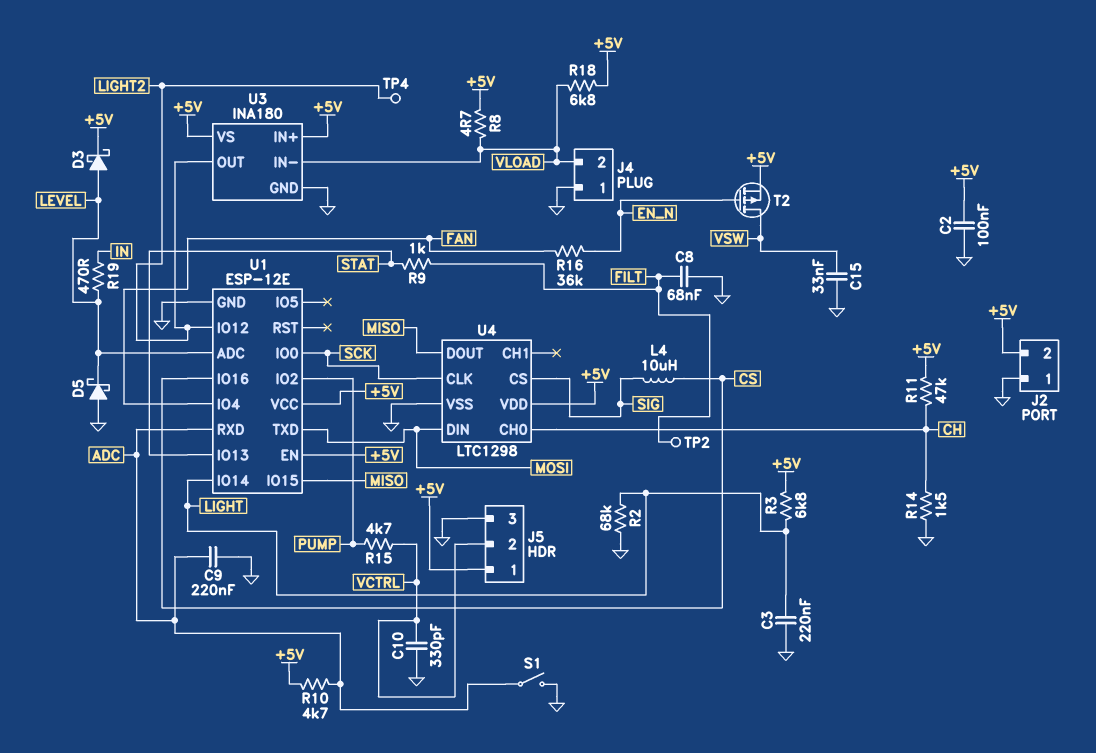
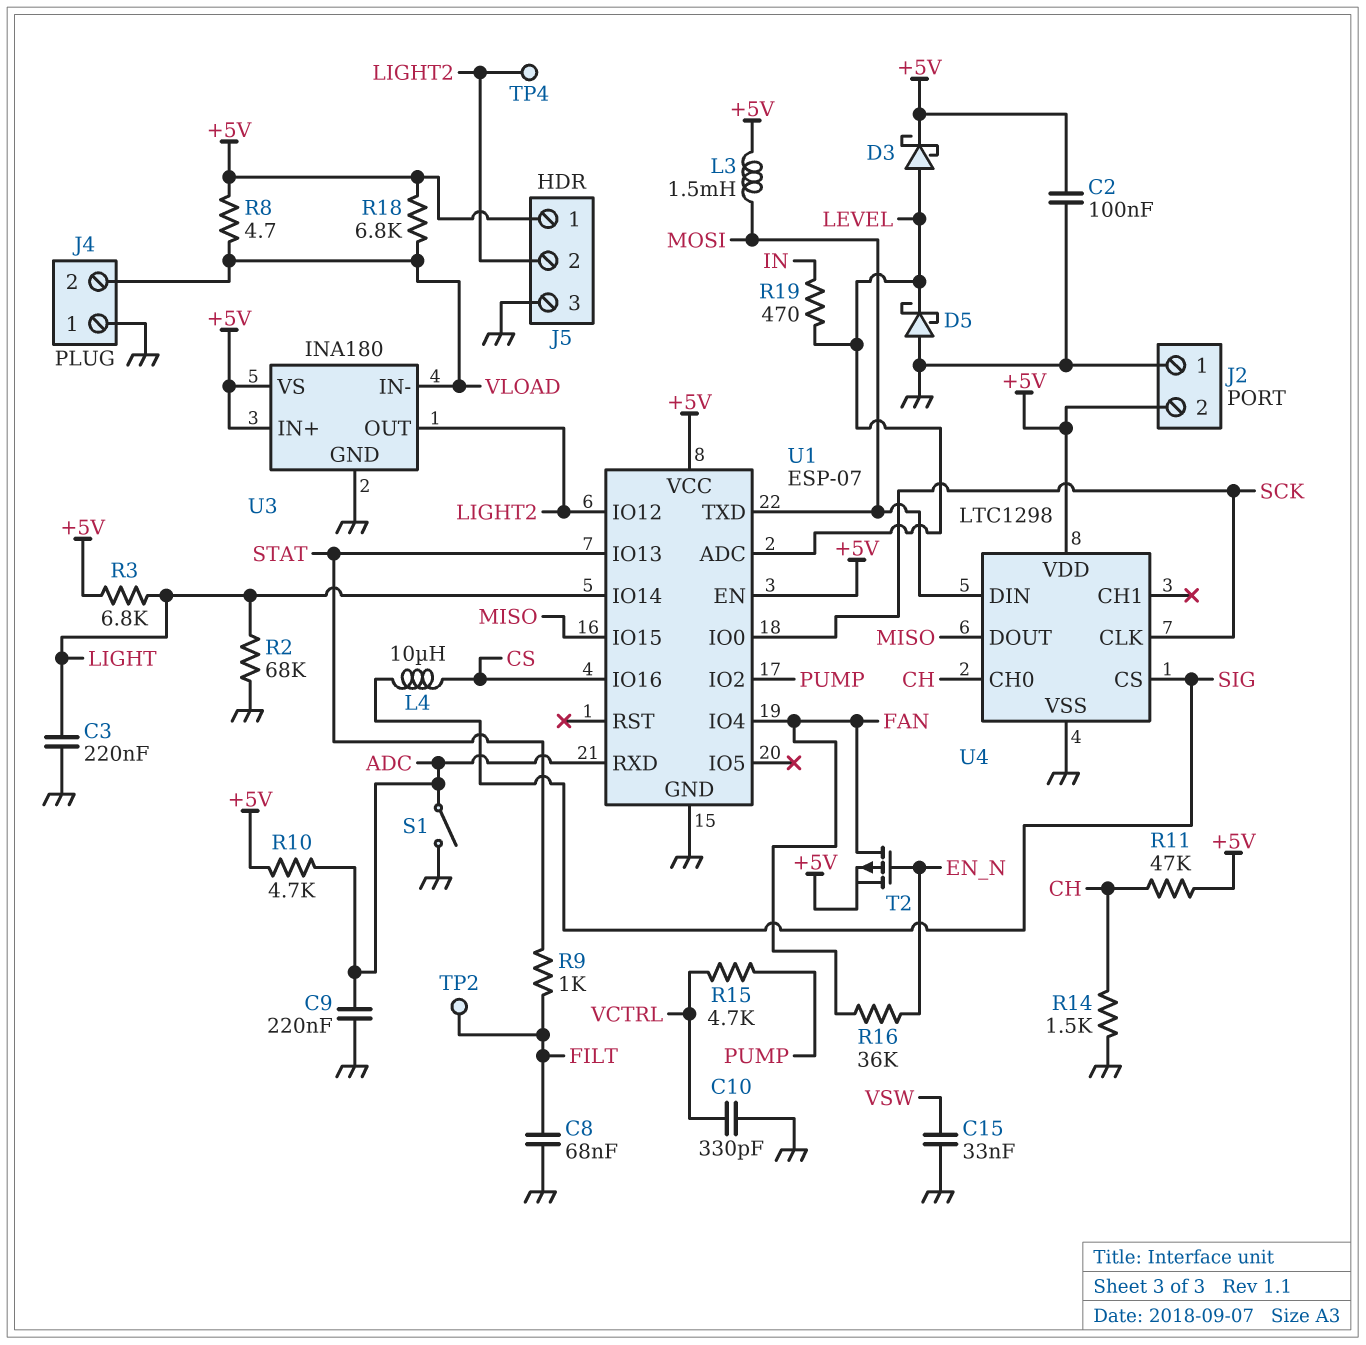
J5 pin 2: VCTRL -> LIGHT2
L3: none -> 1.5mH (+5V, MOSI)
T2: PMOS (G EN_N, D VSW, S +5V) -> PMOS (G EN_N, D FAN, S +5V)
U1: ESP-12E -> ESP-07

